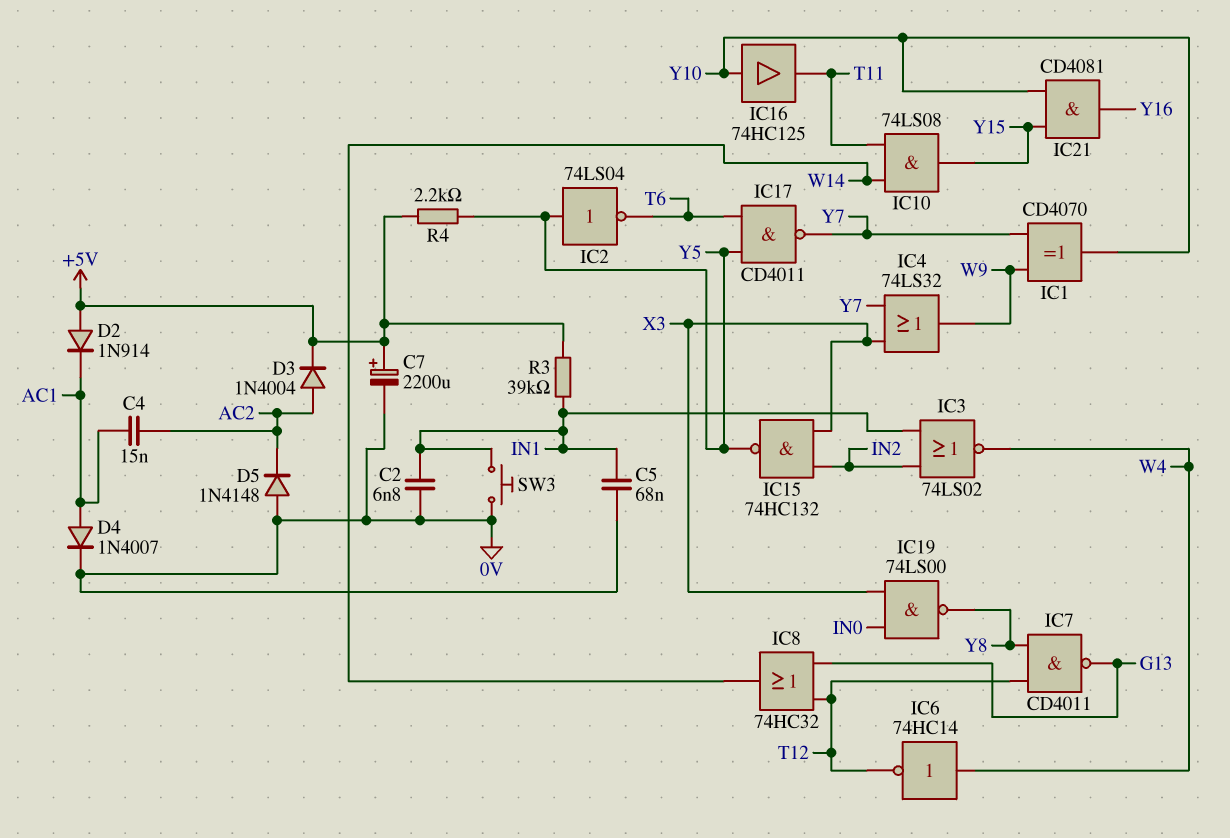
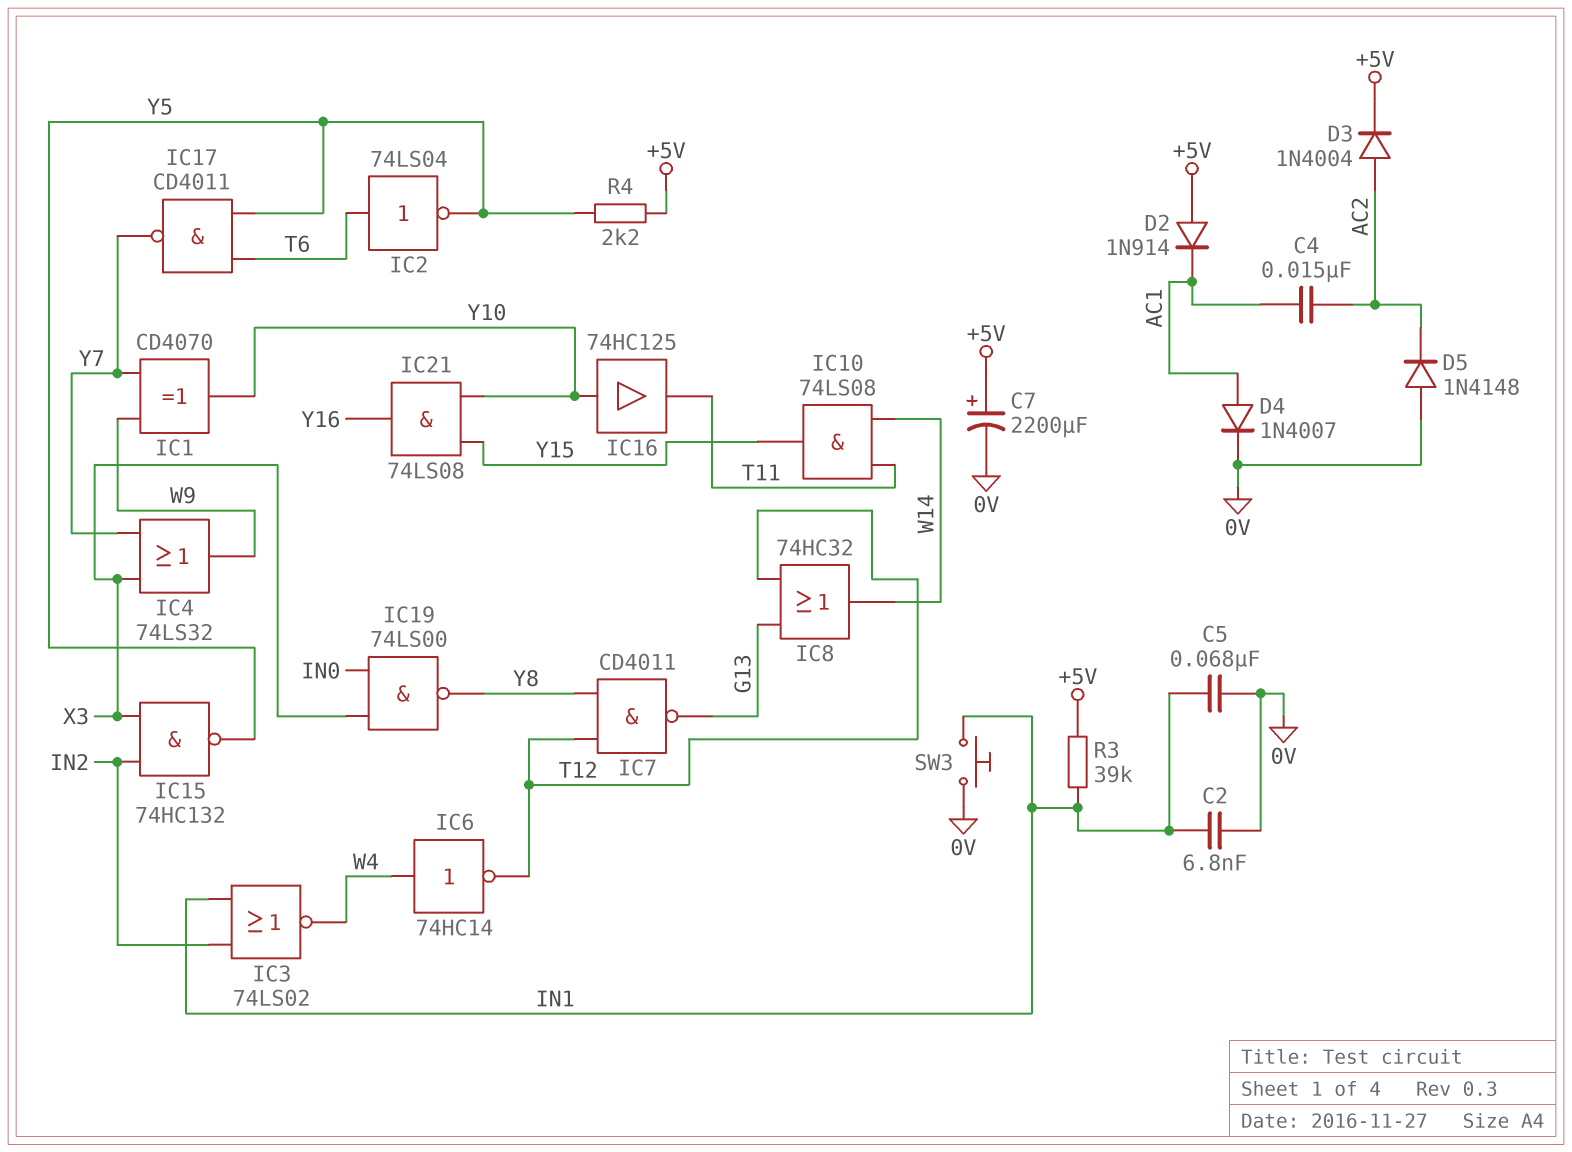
IC2: NOT 74LS04 (in Y5, out T6) -> NOT 74LS04 (in T6, out Y5)
IC21: AND CD4081 (in Y10, in Y15, out Y16) -> AND 74LS08 (in Y10, in Y15, out Y16)

